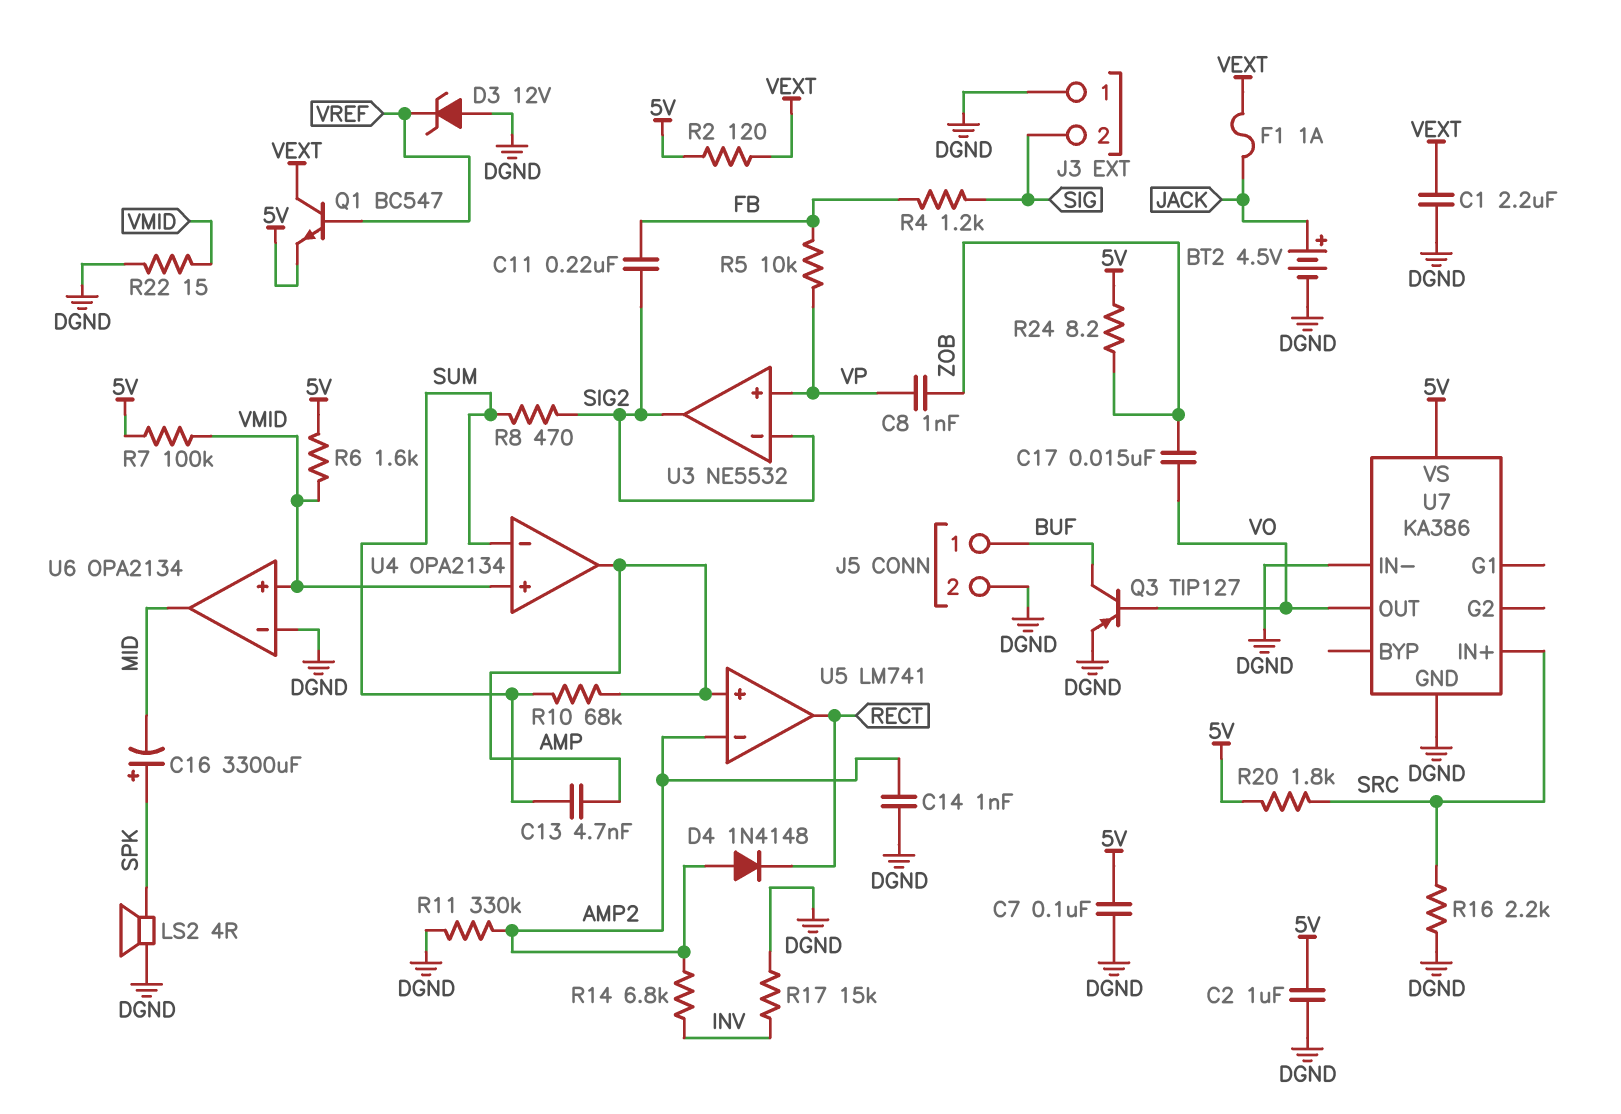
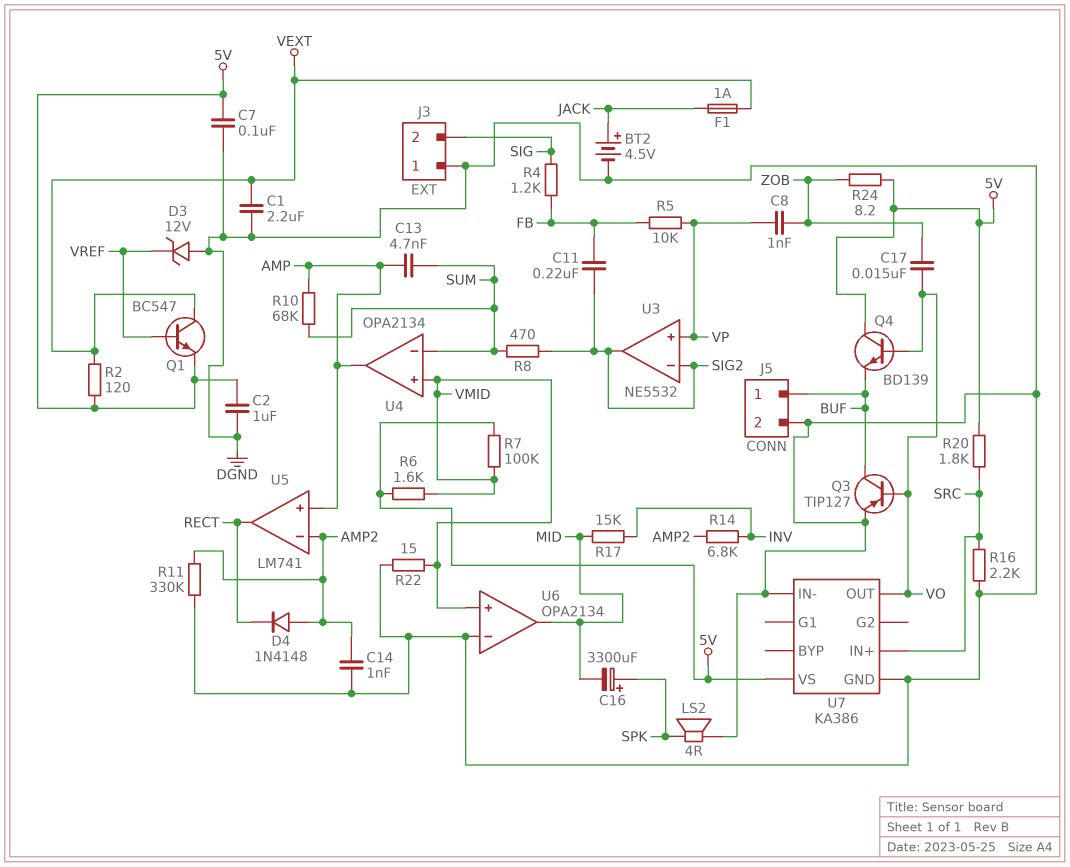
Q4: none -> NPN BD139 (B VO, C 5V, E BUF)
R17: 15k (DGND, INV) -> 15k (INV, MID)

